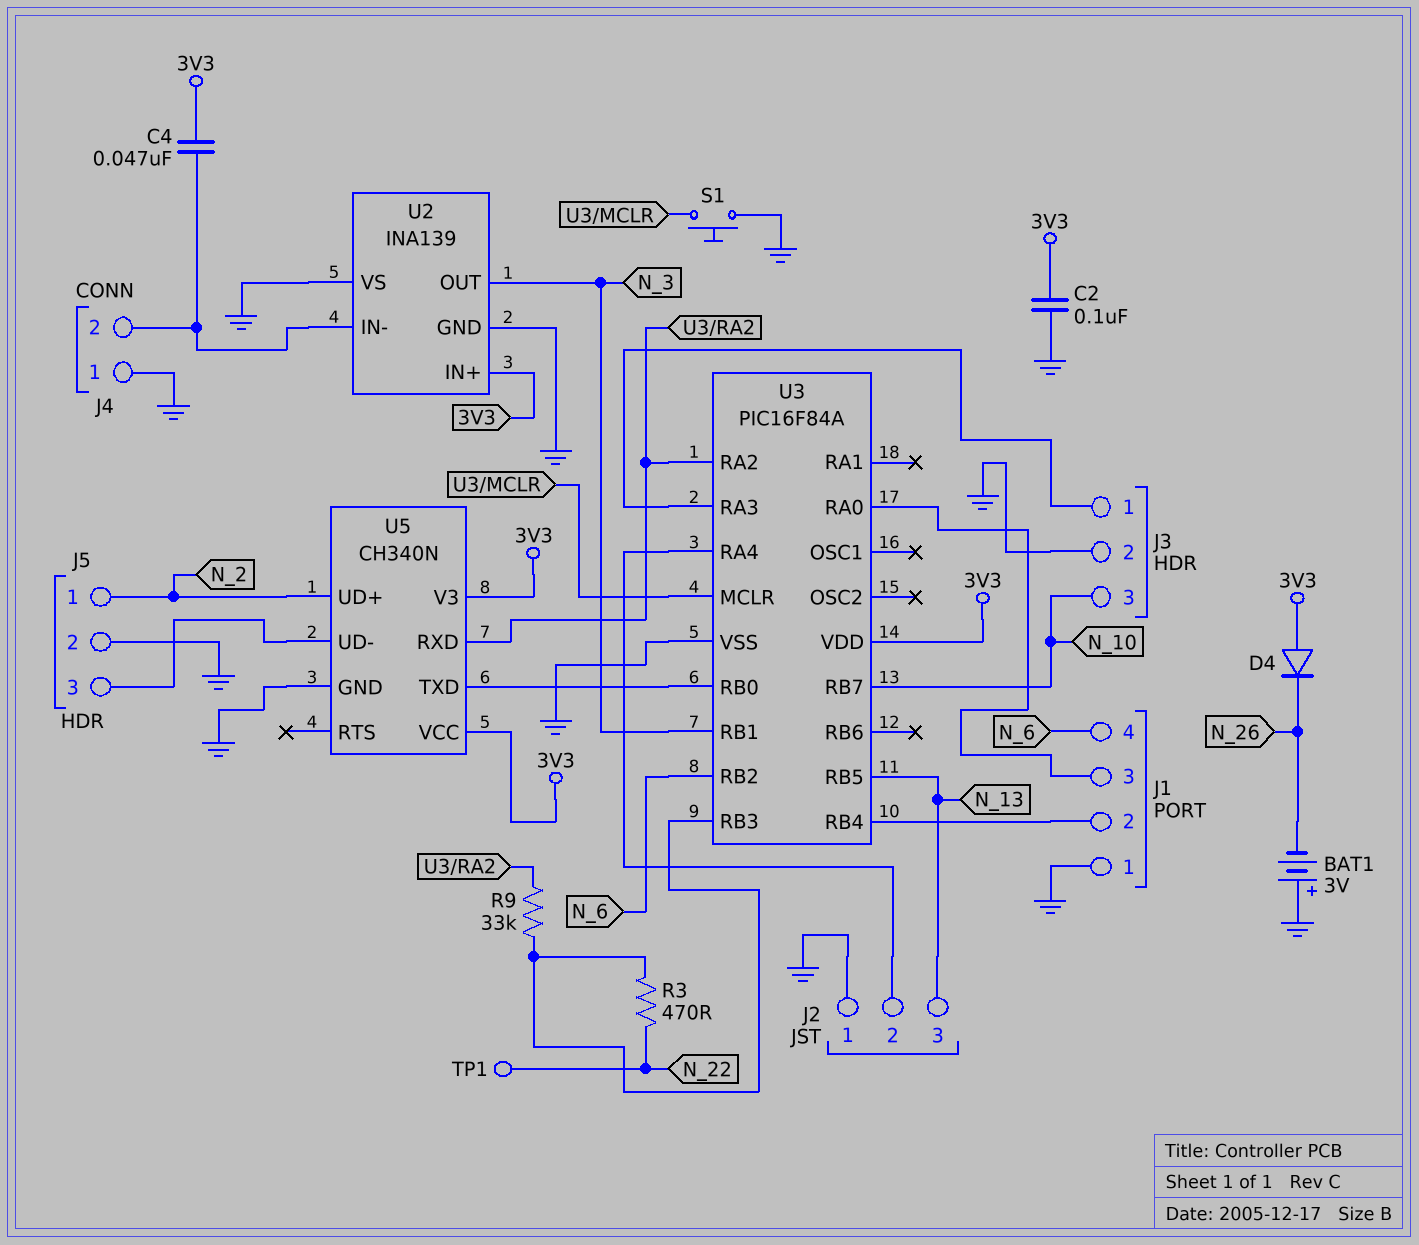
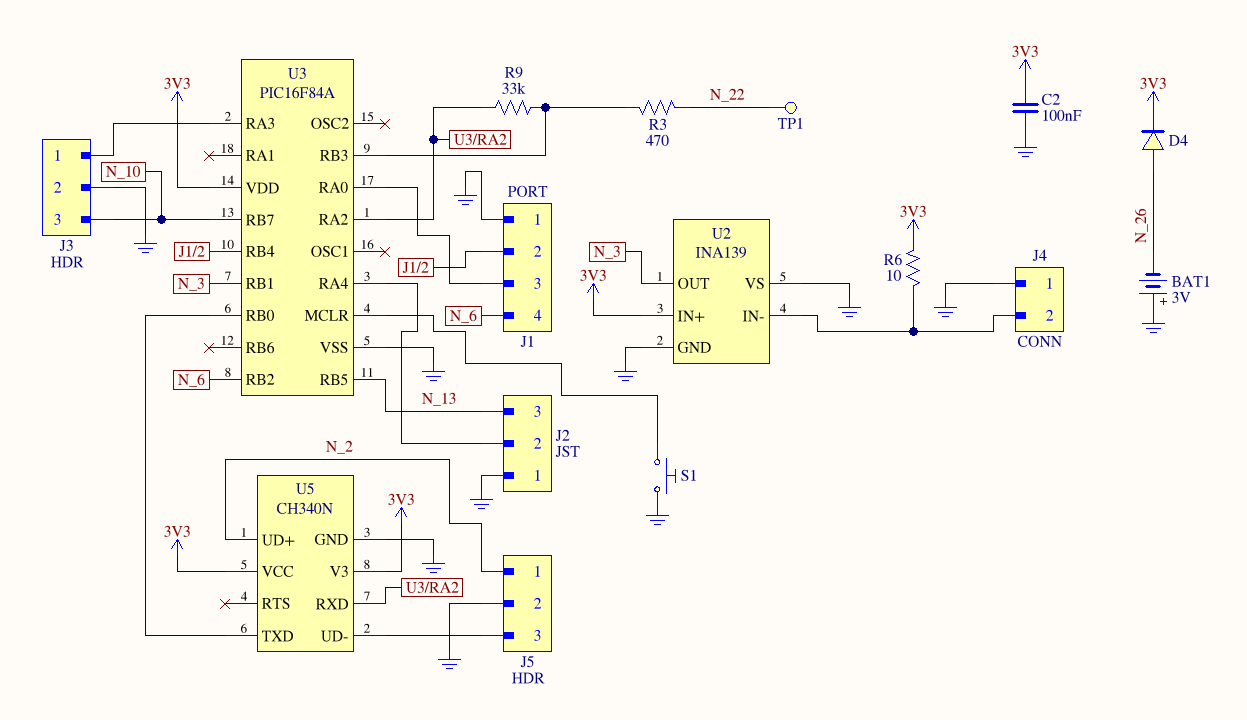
C4: 47nF (3V3, J4/2) -> none
D4: diode (A 3V3, K N_26) -> diode (A N_26, K 3V3)
R6: none -> 10 (3V3, J4/2)

